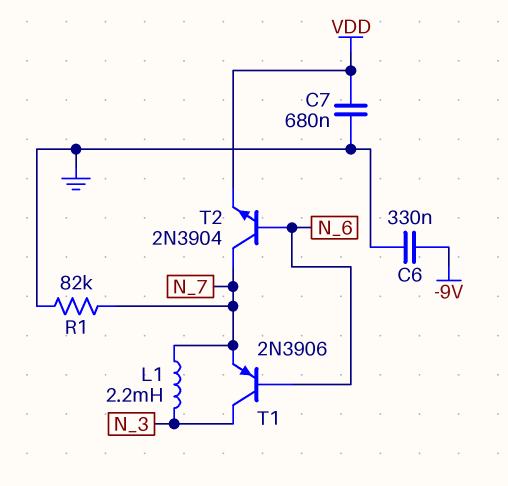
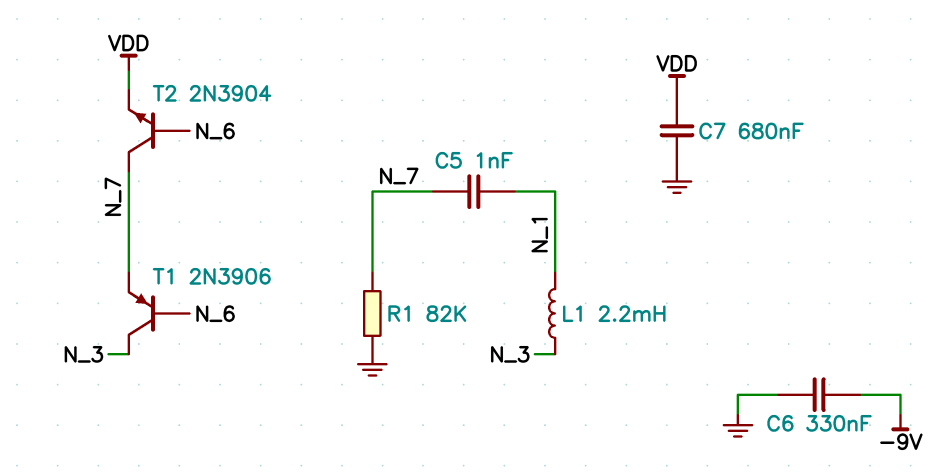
C5: none -> 1nF (N_1, N_7)
L1: 2.2mH (N_3, N_7) -> 2.2mH (N_1, N_3)

